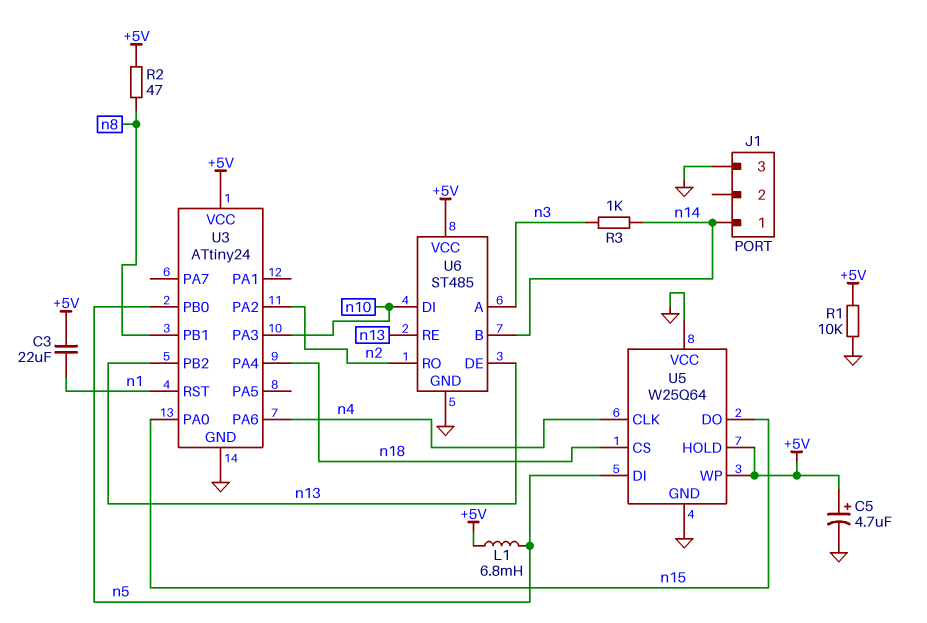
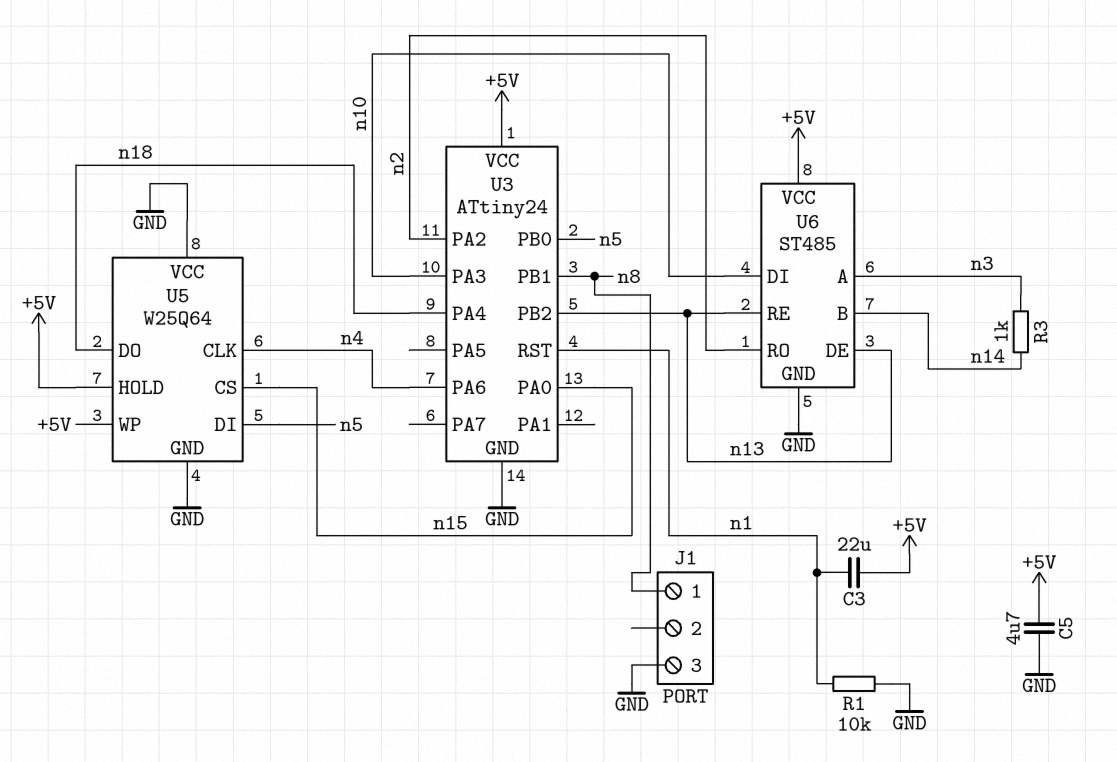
C5: 4.7uF (plus +5V, minus GND) -> 4.7uF (+5V, GND)
J1 pin 1: n14 -> n8
L1: 6.8mH (+5V, n5) -> none
R1: 10k (+5V, GND) -> 10k (GND, n1)
R2: 47 (+5V, n8) -> none
U5 pin CS: n18 -> n15
U5 pin DO: n15 -> n18

